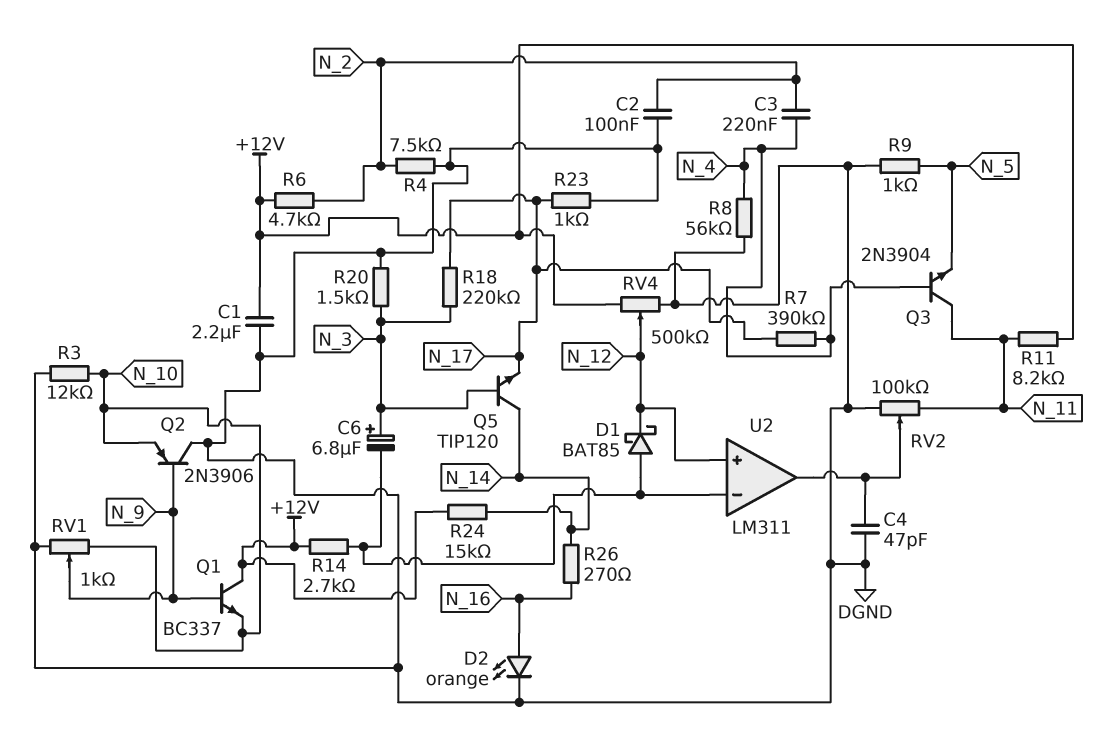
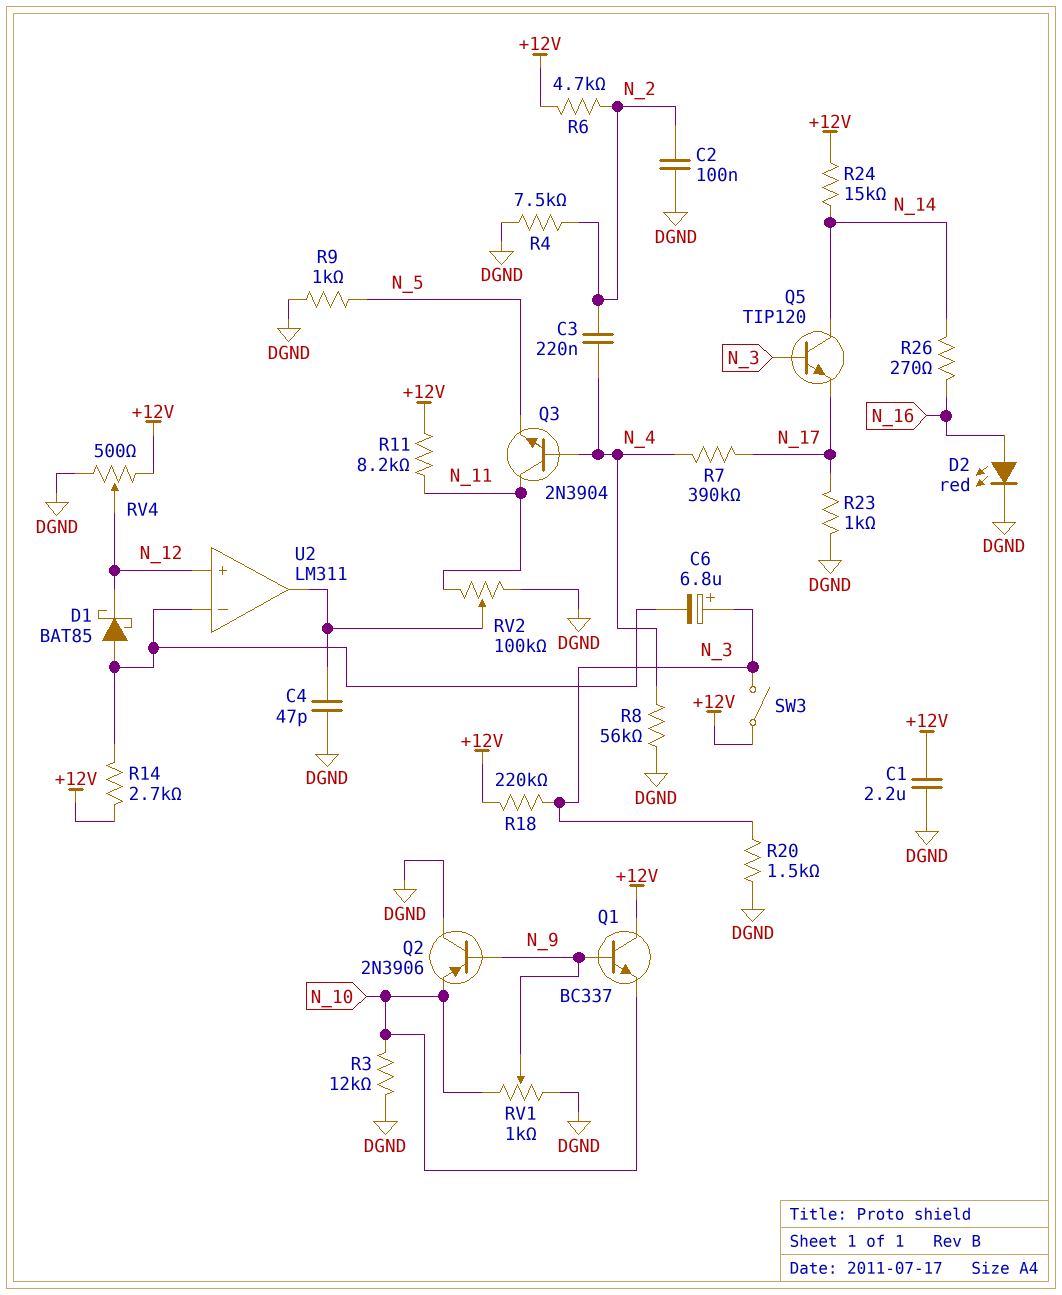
D2: LED orange (A N_16, K DGND) -> LED red (A N_16, K DGND)
R18: 220k (N_3, N_17) -> 220k (+12V, N_3)
RV4: 500k (+12V, DGND, wiper N_12) -> 500 (+12V, DGND, wiper N_12)
SW3: none -> switch (+12V, N_3)

